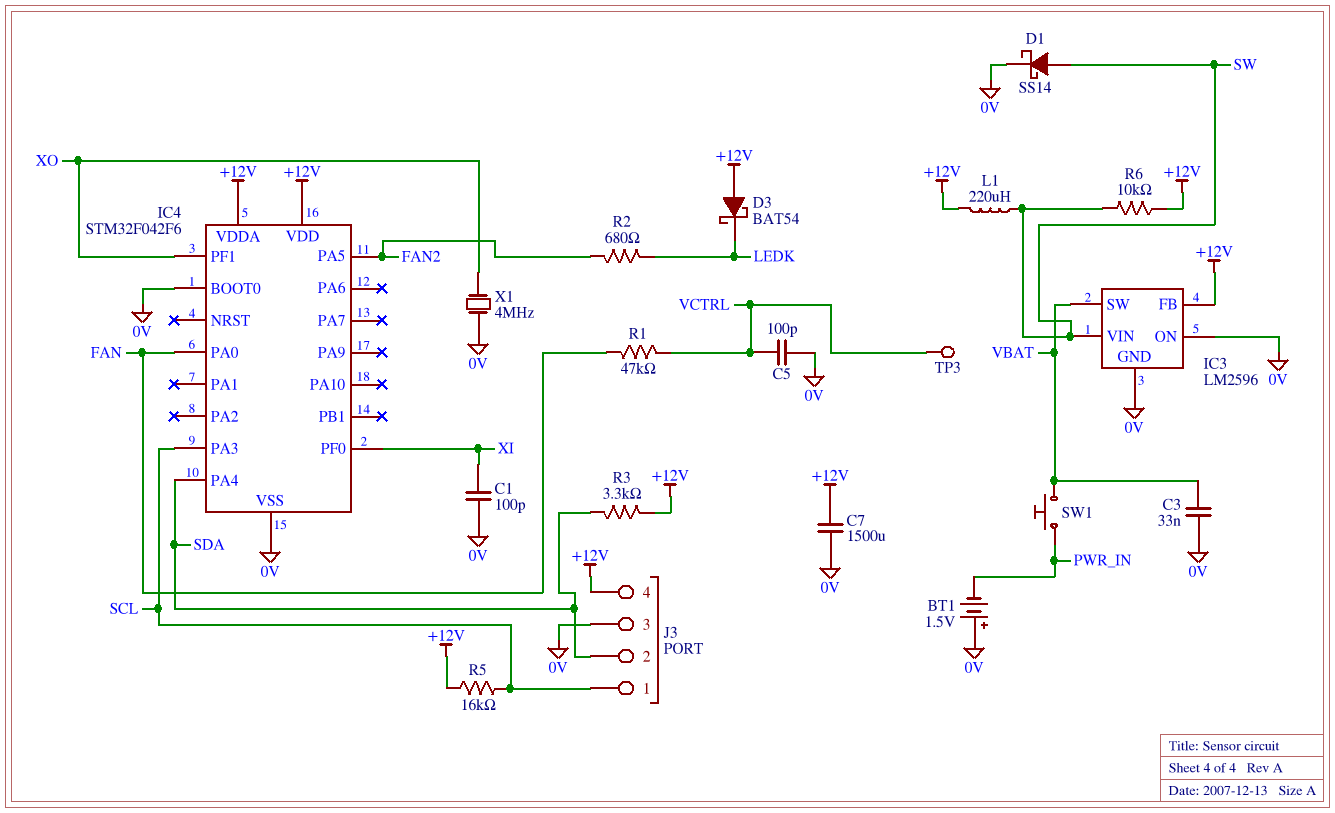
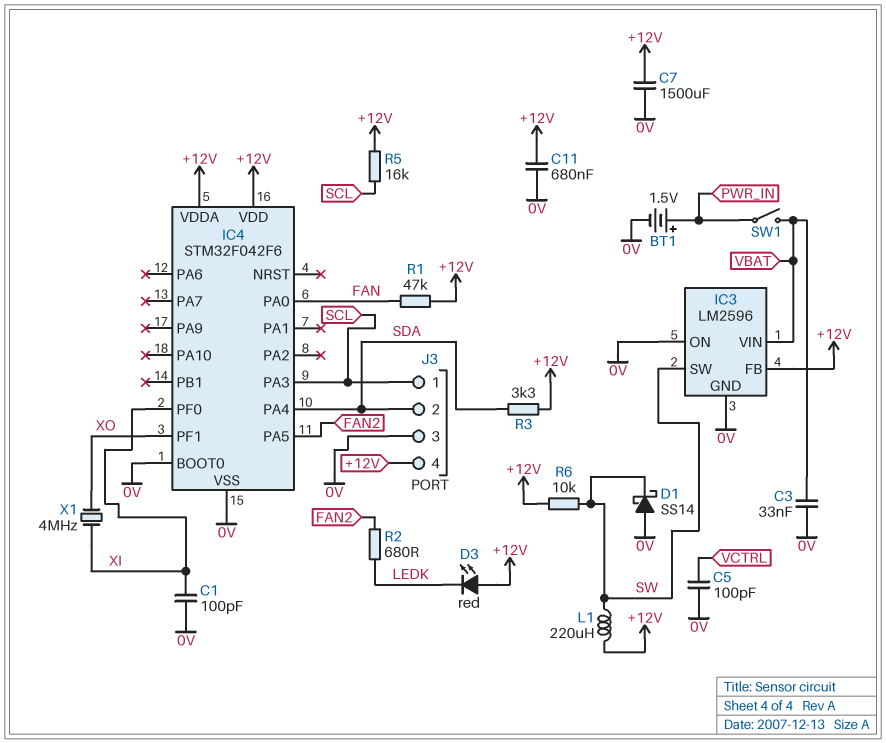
BT1: 1.5V (plus 0V, minus PWR_IN) -> 1.5V (plus PWR_IN, minus 0V)
C11: none -> 680nF (+12V, 0V)
D1: schottky SS14 (A SW, K 0V) -> schottky SS14 (A 0V, K SW)
D3: schottky BAT54 (A +12V, K LEDK) -> LED red (A +12V, K LEDK)
IC3 pin SW: VBAT -> SW
IC3 pin VIN: SW -> VBAT
R1: 47k (FAN, VCTRL) -> 47k (+12V, FAN)
SW1: button (PWR_IN, VBAT) -> switch (PWR_IN, VBAT)
TP3: test point (VCTRL) -> none
X1: 4MHz (0V, XO) -> 4MHz (XI, XO)

